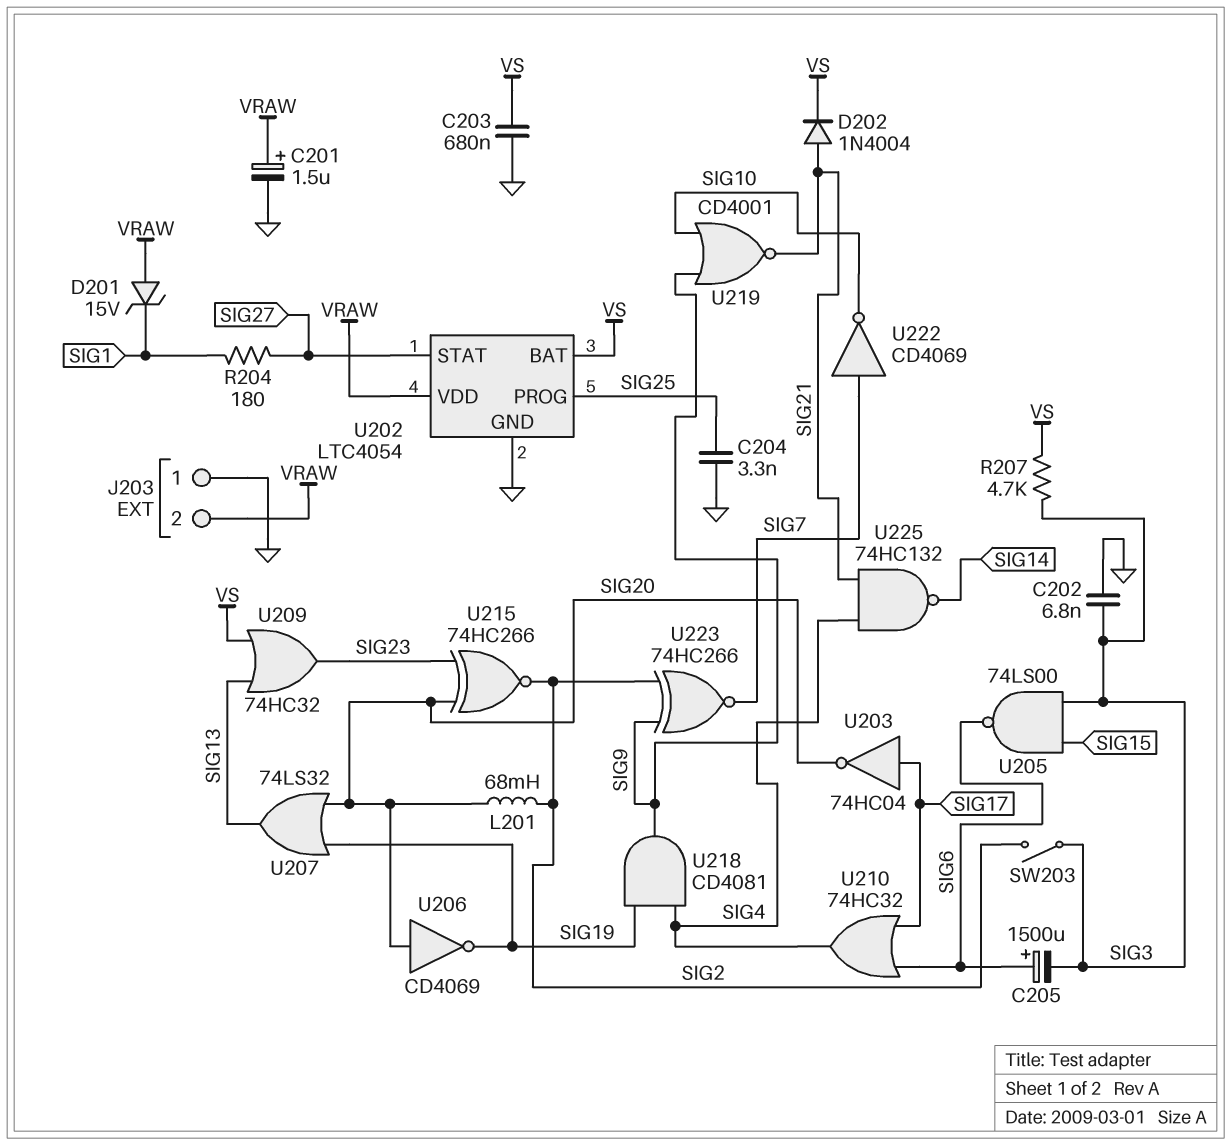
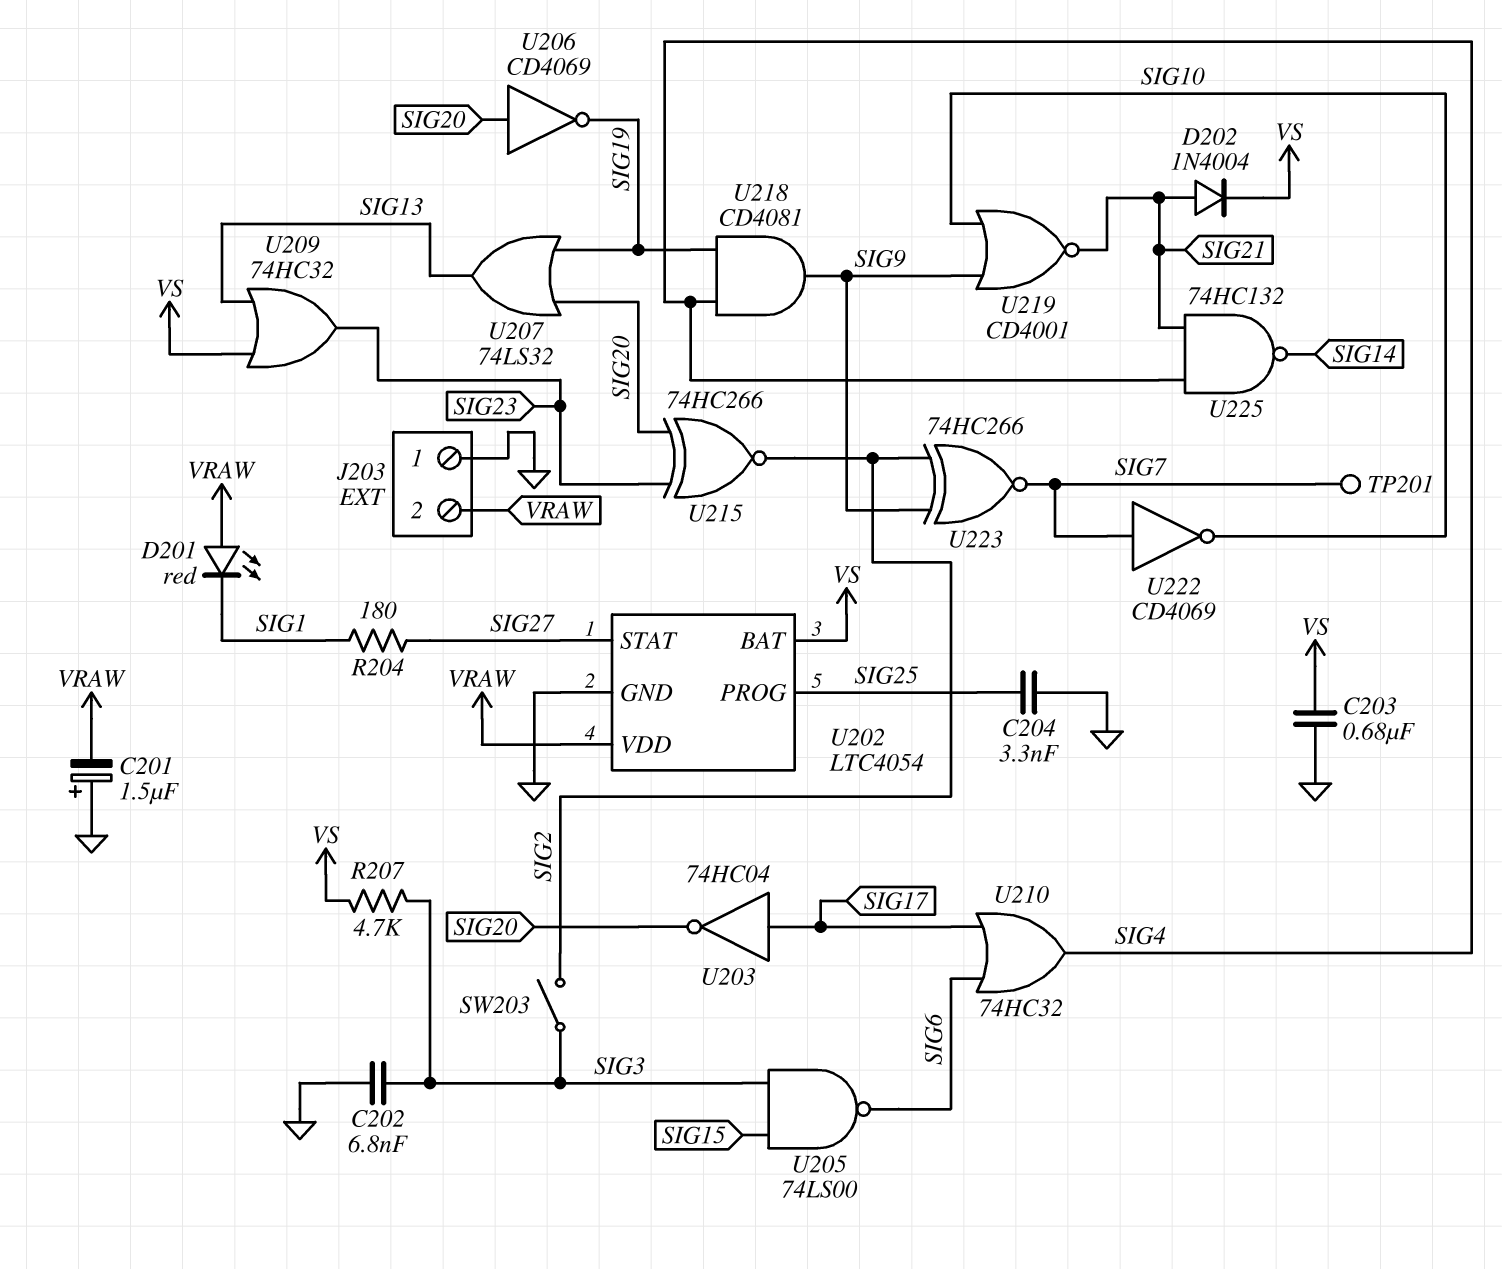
C201: 1.5uF (plus VRAW, minus GND) -> 1.5uF (plus GND, minus VRAW)
C205: 1500uF (plus SIG6, minus SIG3) -> none
D201: zener 15V (A VRAW, K SIG1) -> LED red (A VRAW, K SIG1)
L201: 68mH (SIG2, SIG20) -> none
TP201: none -> test point (SIG7)

